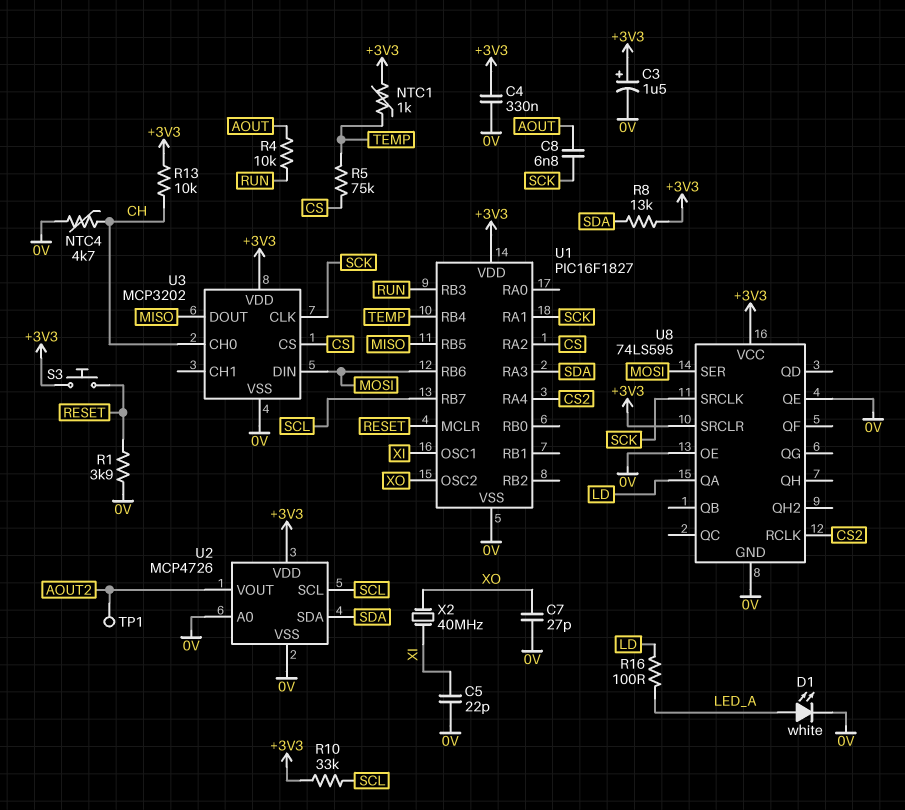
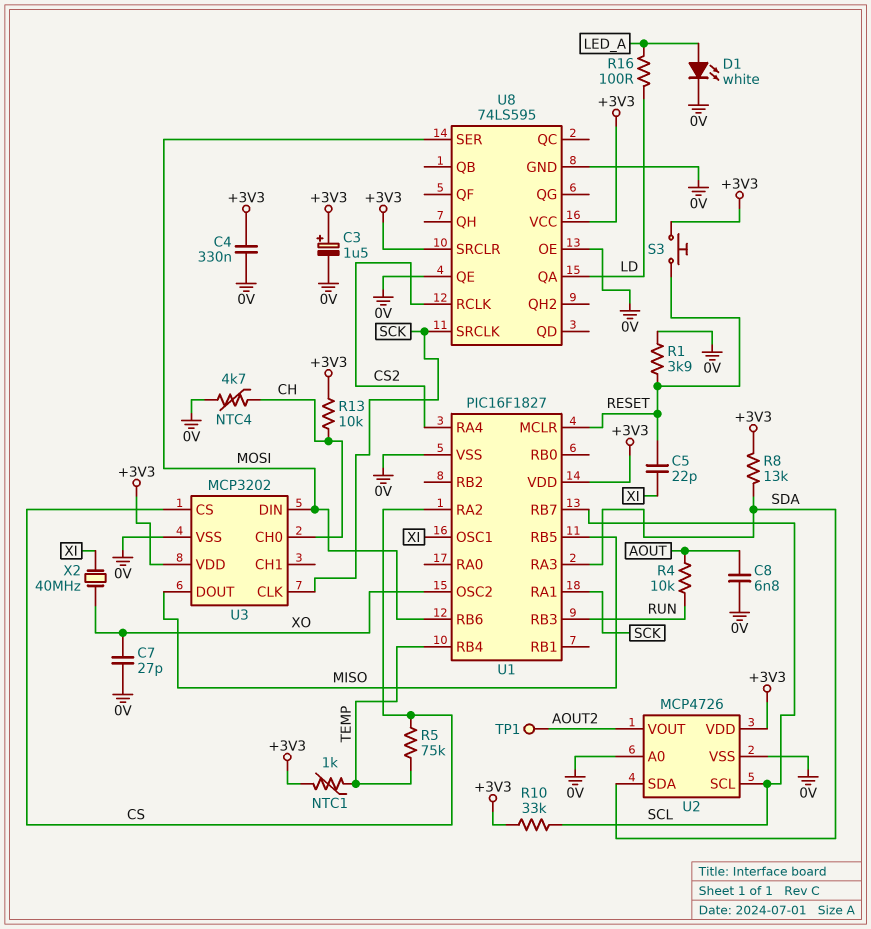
C5: 22pF (0V, XI) -> 22pF (RESET, XI)
C8: 6.8nF (AOUT, SCK) -> 6.8nF (0V, AOUT)

